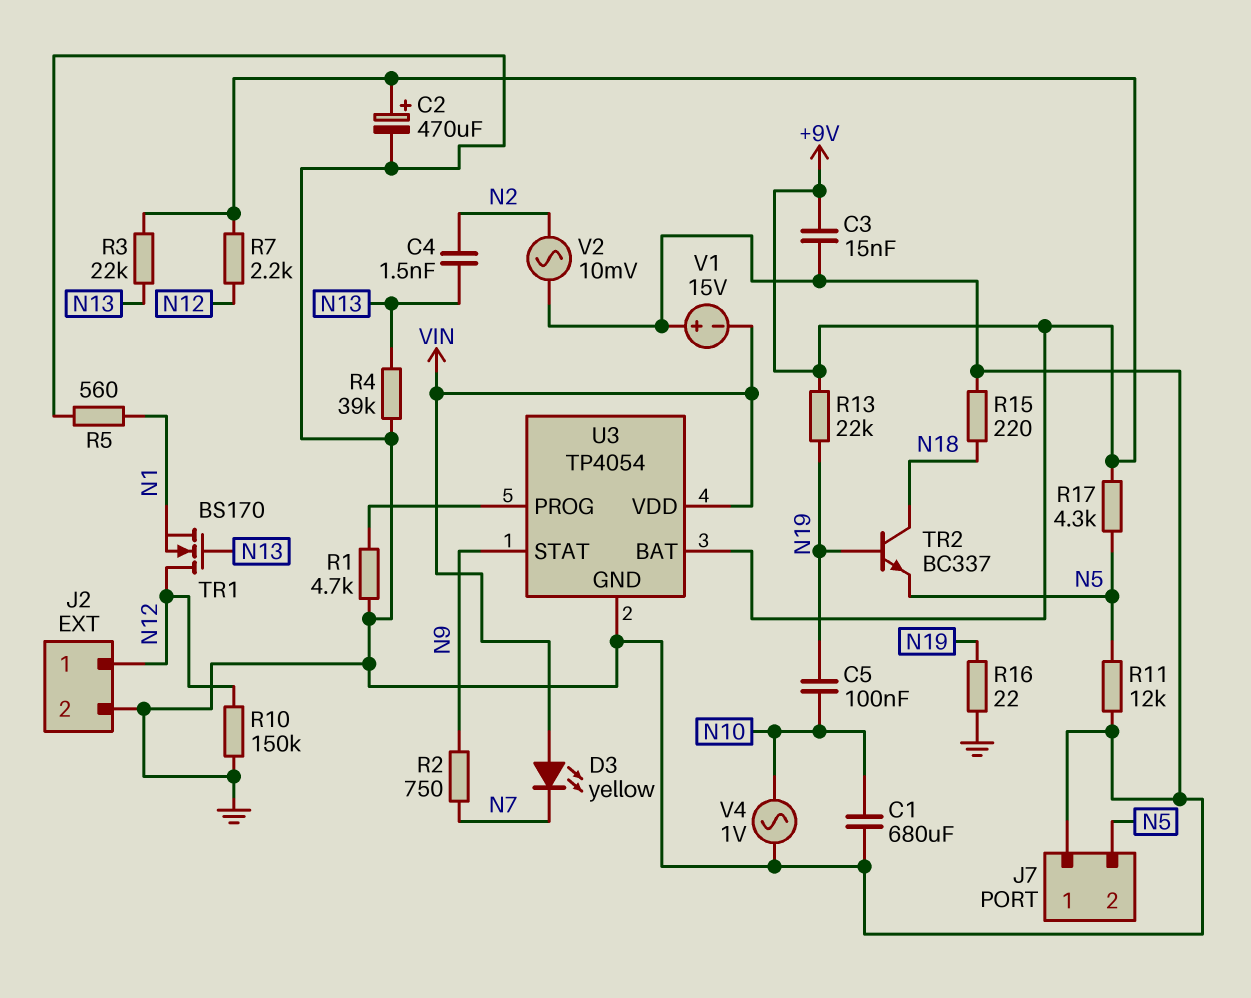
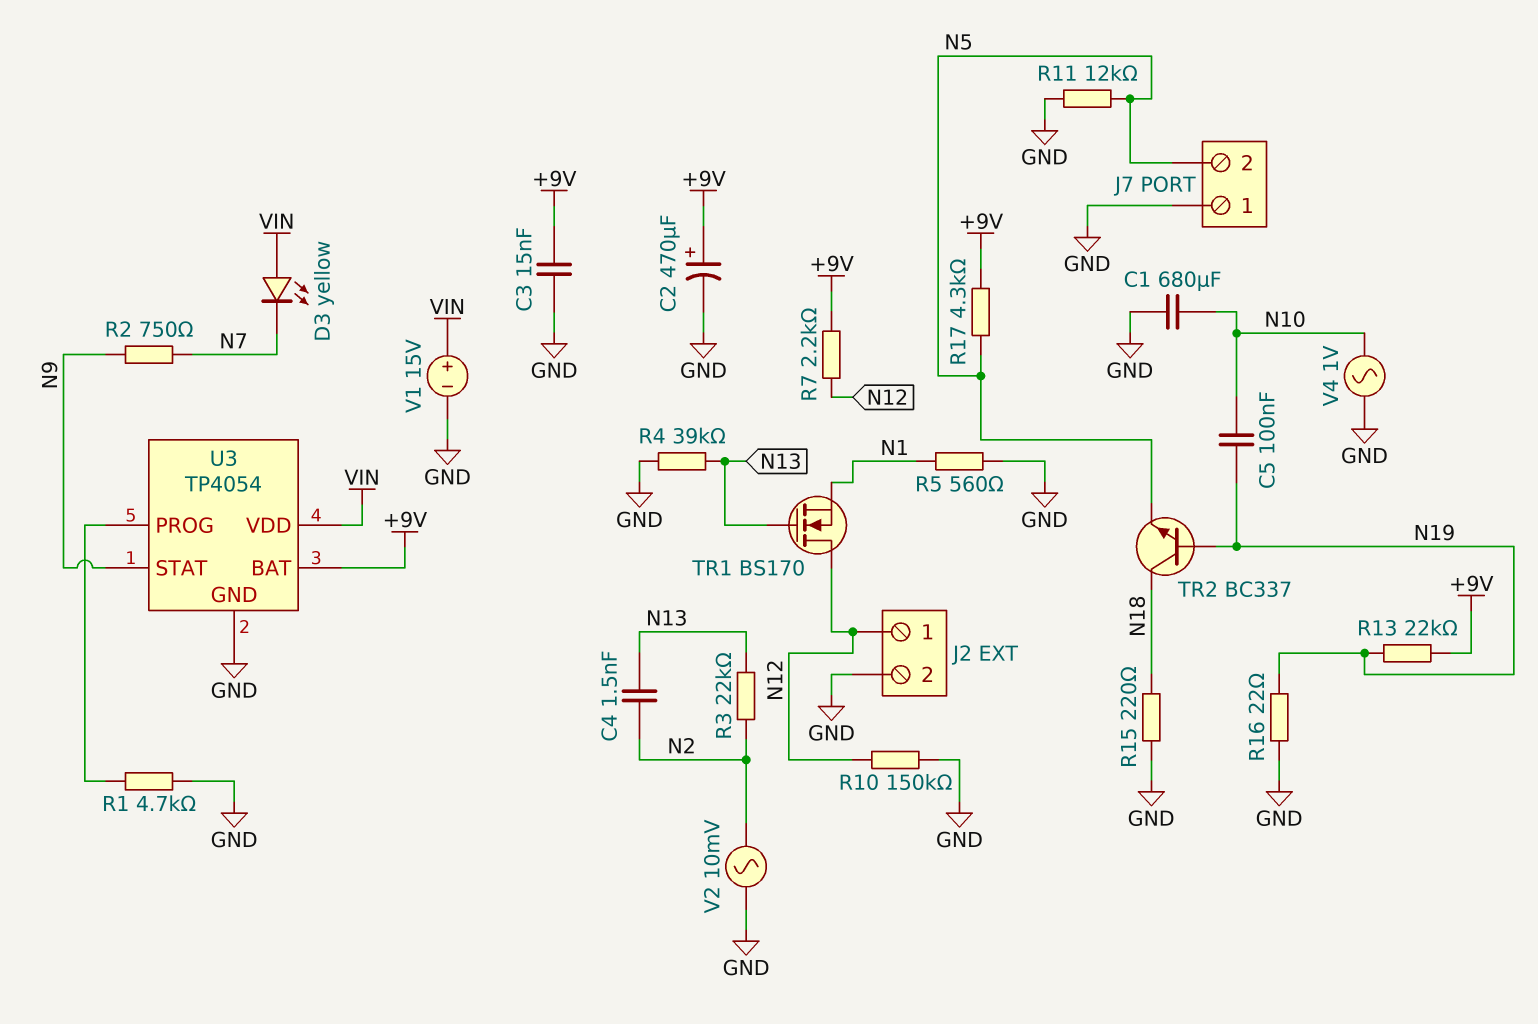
R3: 22k (+9V, N13) -> 22k (N2, N13)
V1: 15V (plus GND, minus VIN) -> 15V (plus VIN, minus GND)

